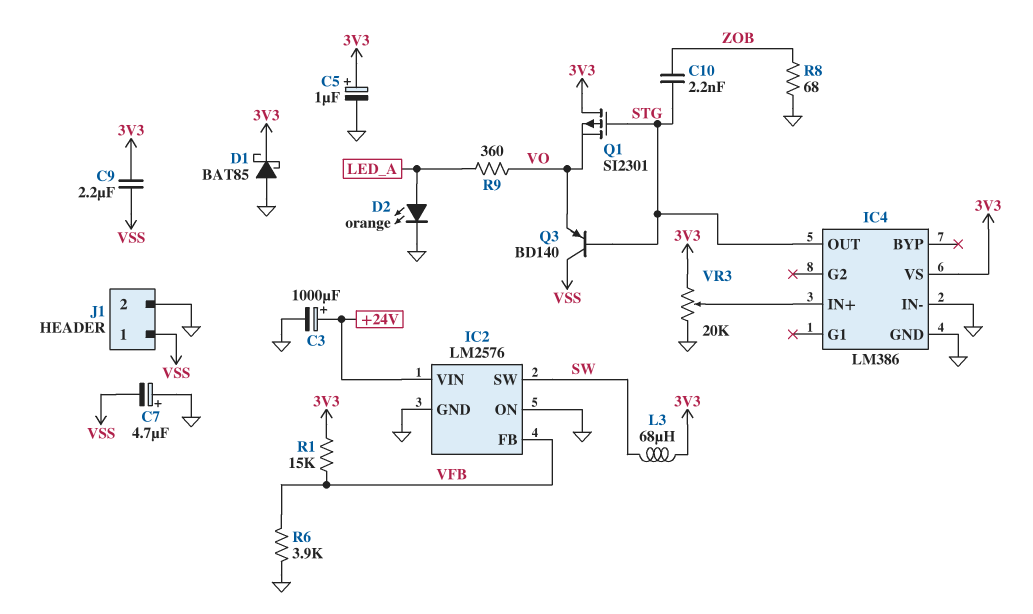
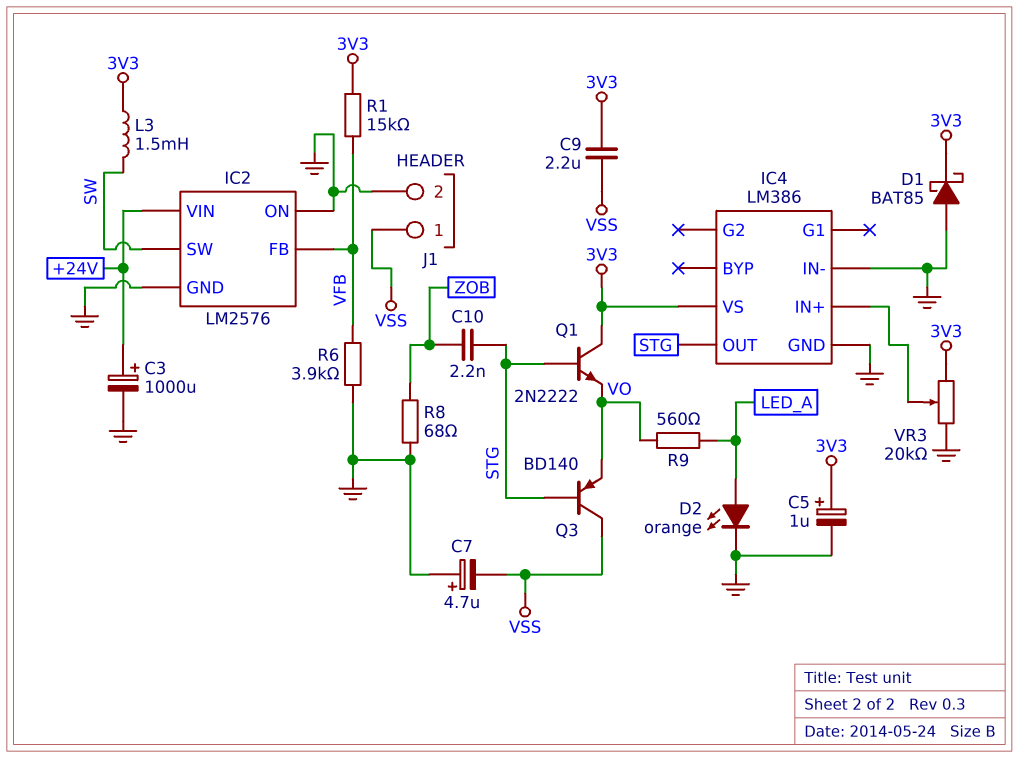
L3: 68uH (3V3, SW) -> 1.5mH (3V3, SW)
Q1: PMOS SI2301 (G STG, D 3V3, S VO) -> NPN 2N2222 (B STG, C 3V3, E VO)
R9: 360 (LED_A, VO) -> 560 (LED_A, VO)

